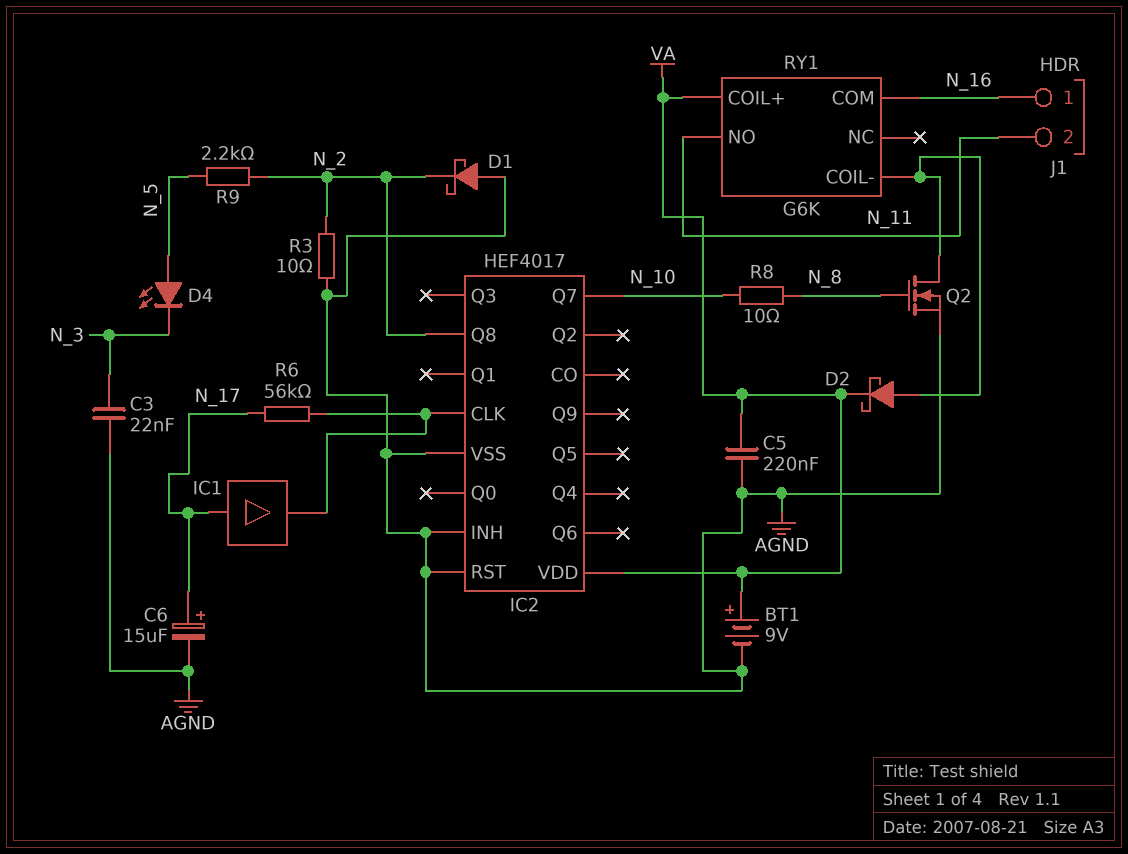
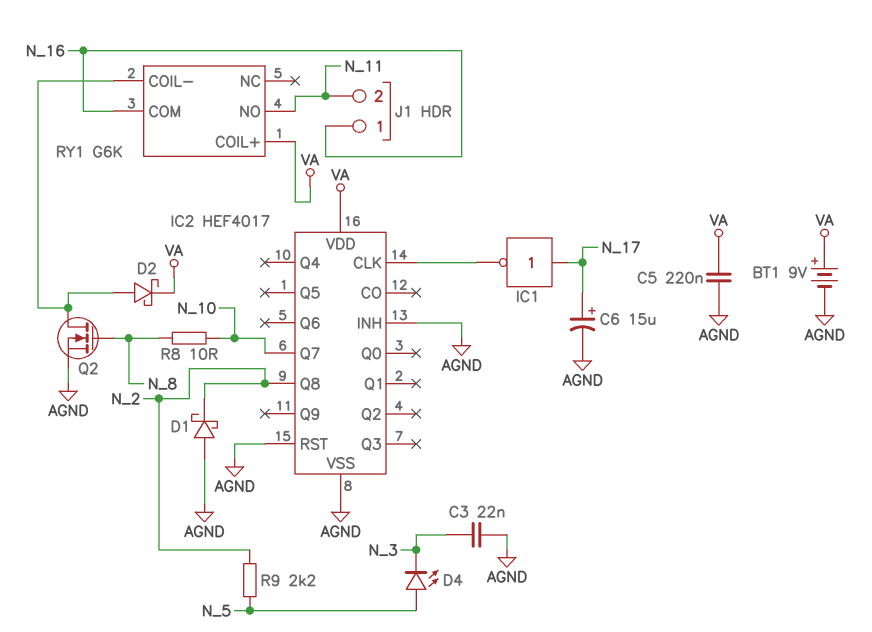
IC1: buffer (in N_17, out IC2/CLK) -> NOT (in N_17, out IC2/CLK)
R3: 10 (AGND, N_2) -> none
R6: 56k (IC2/CLK, N_17) -> none

